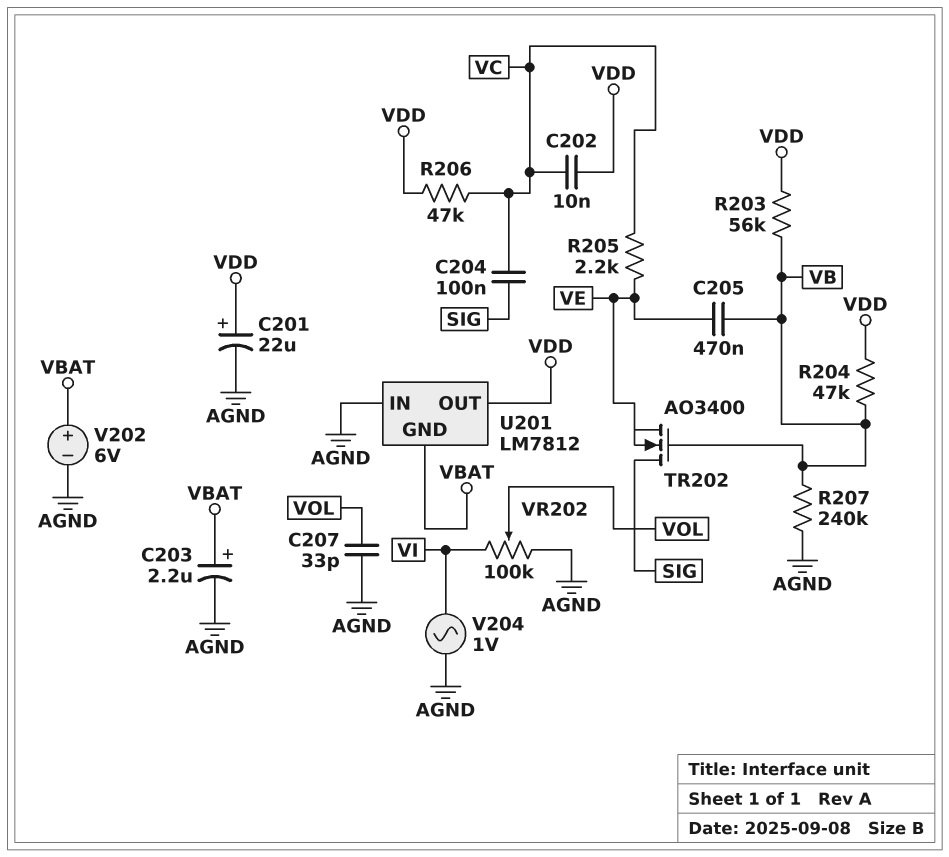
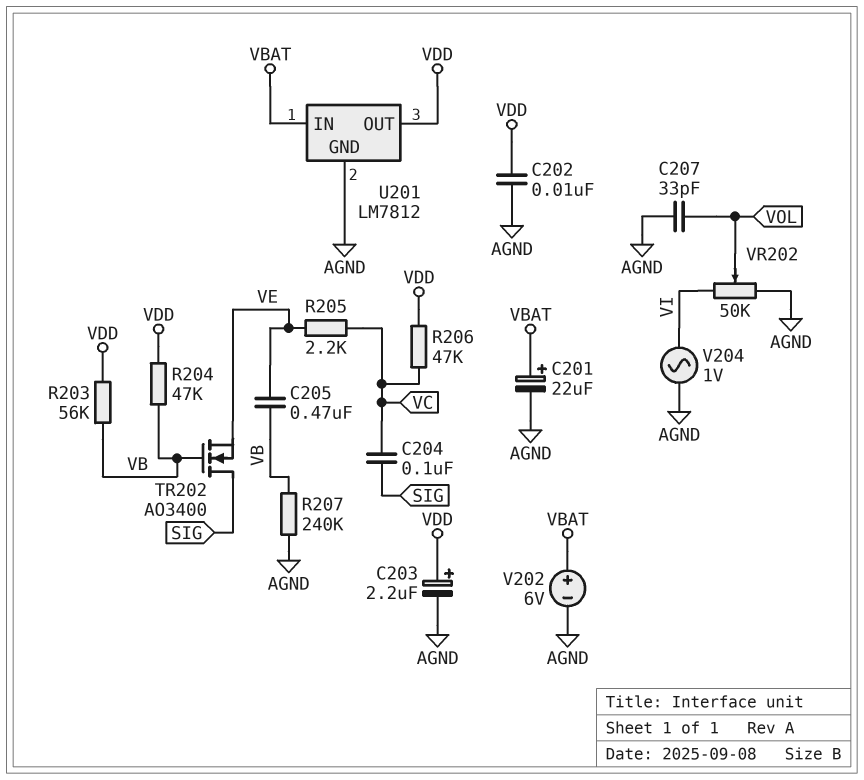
C201: 22uF (plus VDD, minus AGND) -> 22uF (plus VBAT, minus AGND)
C202: 10nF (VC, VDD) -> 10nF (AGND, VDD)
C203: 2.2uF (plus VBAT, minus AGND) -> 2.2uF (plus VDD, minus AGND)
U201 pin GND: VBAT -> AGND
U201 pin IN: AGND -> VBAT
VR202: 100k (AGND, VI, wiper VOL) -> 50k (AGND, VI, wiper VOL)

